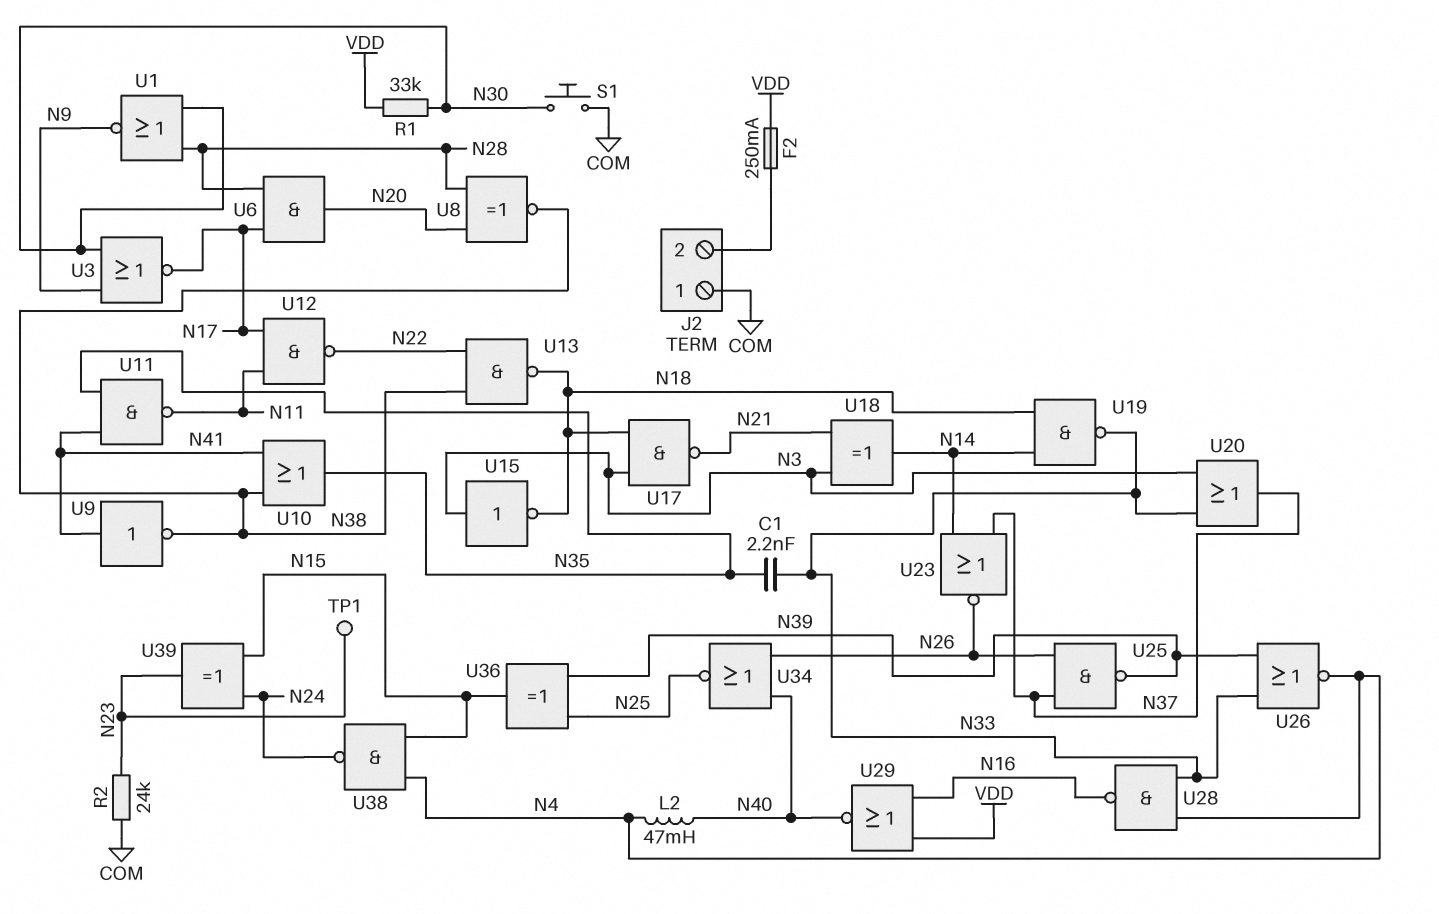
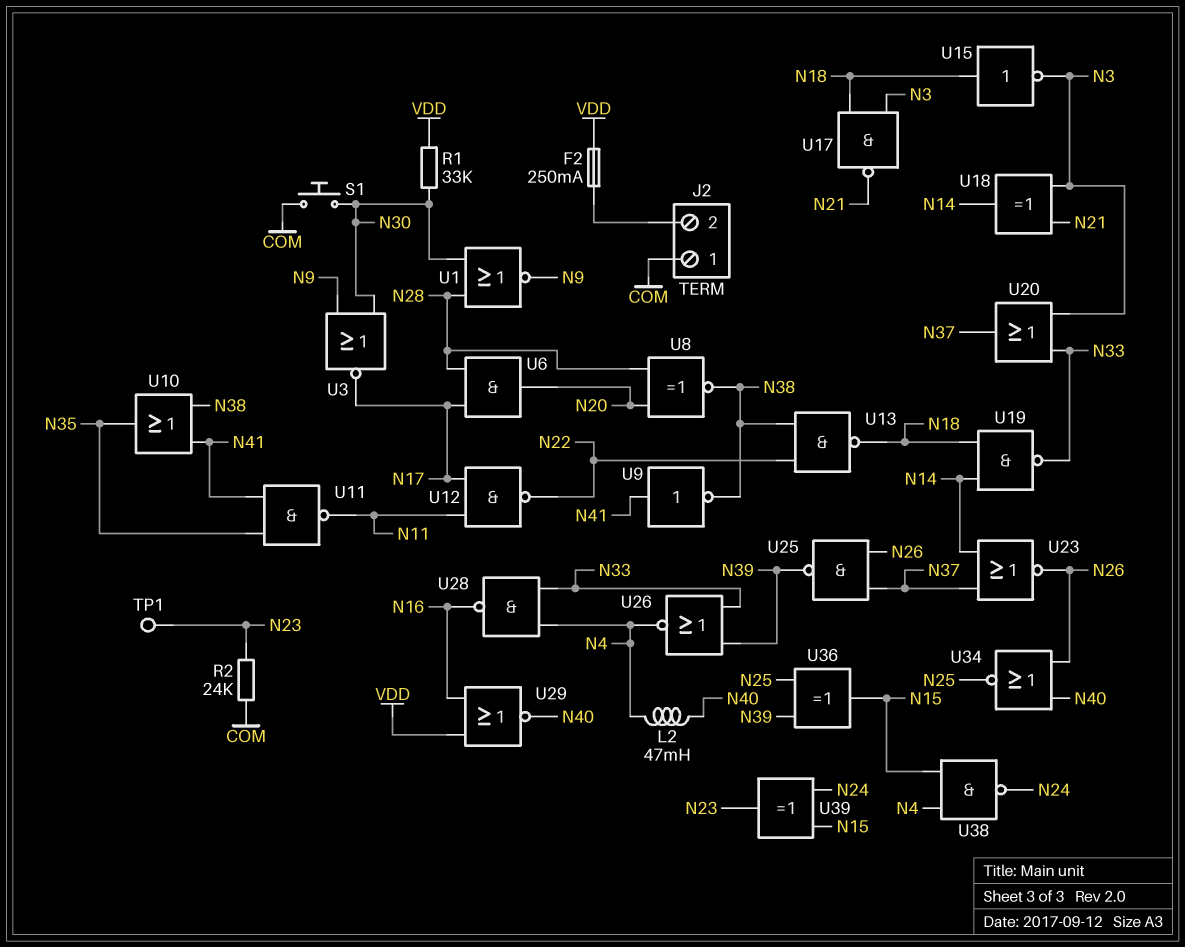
C1: 2.2nF (N33, N35) -> none
U15: NOT (in N3, out N18) -> NOT (in N18, out N3)

